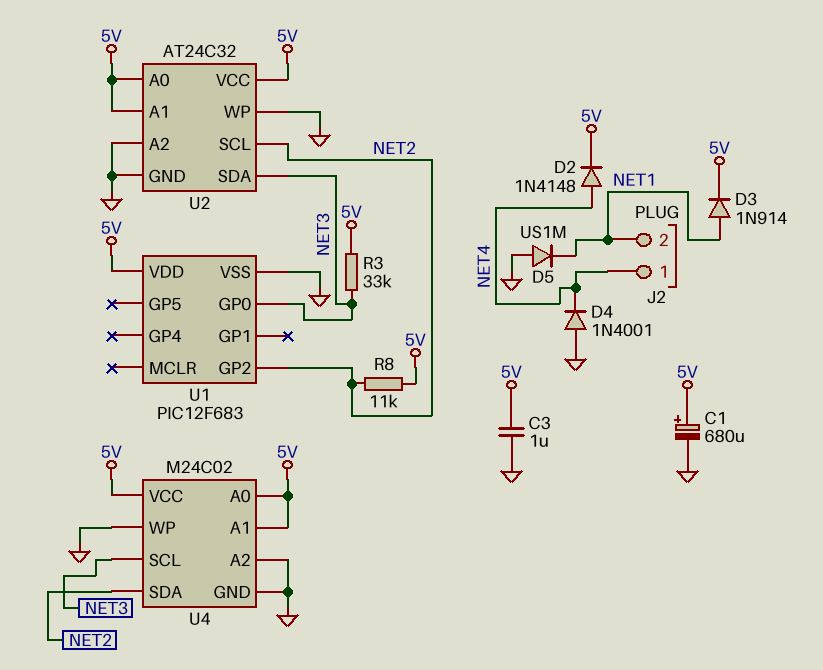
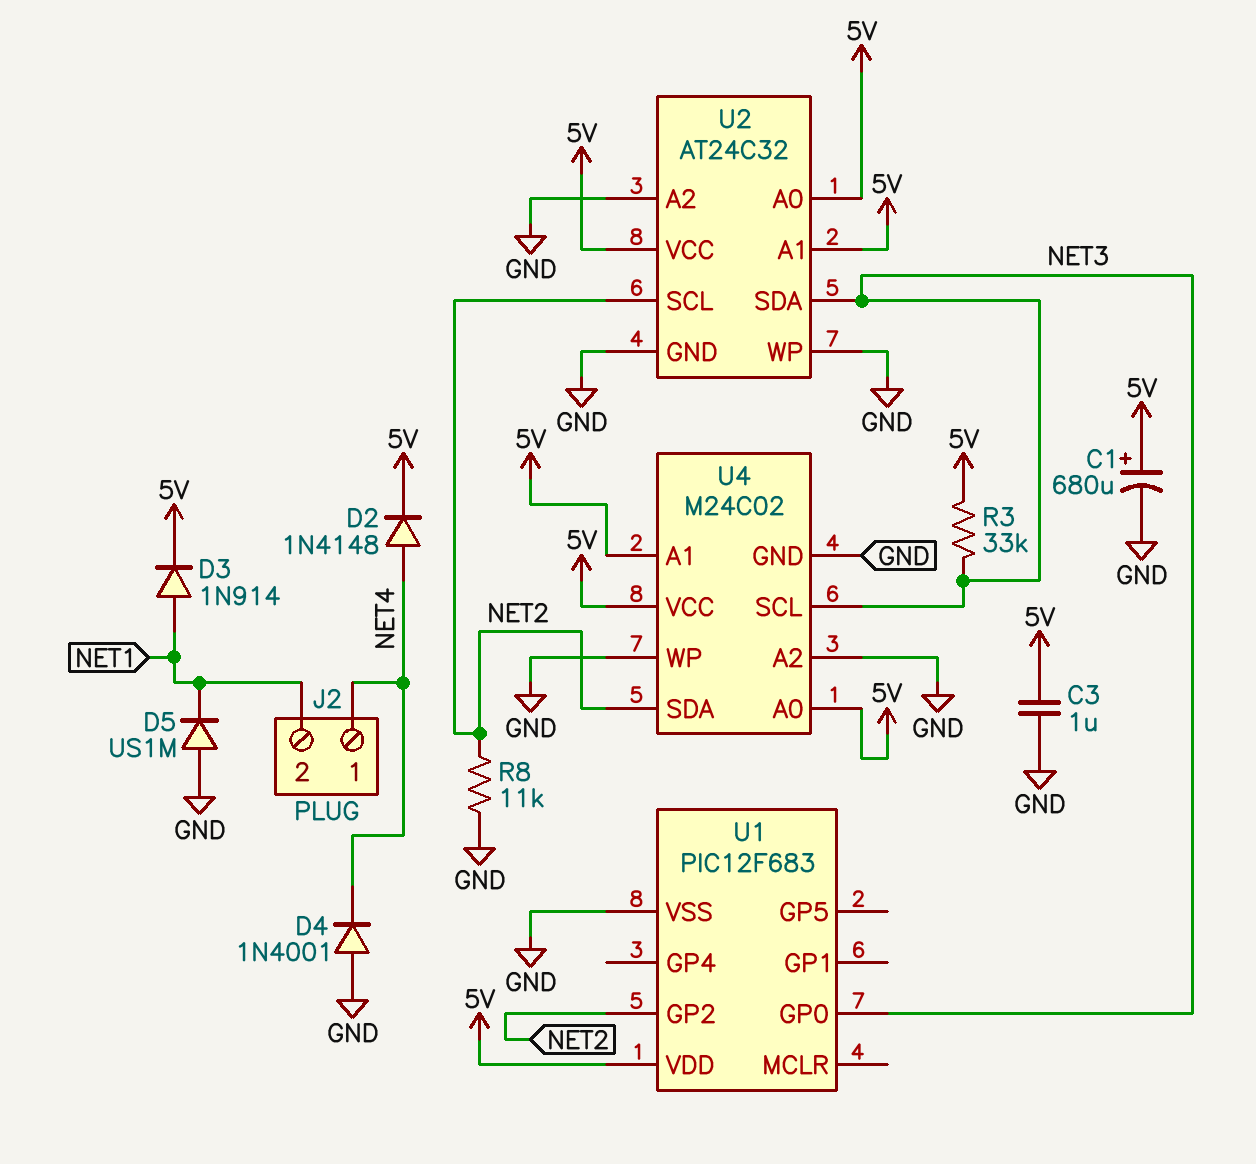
R8: 11k (5V, NET2) -> 11k (GND, NET2)

